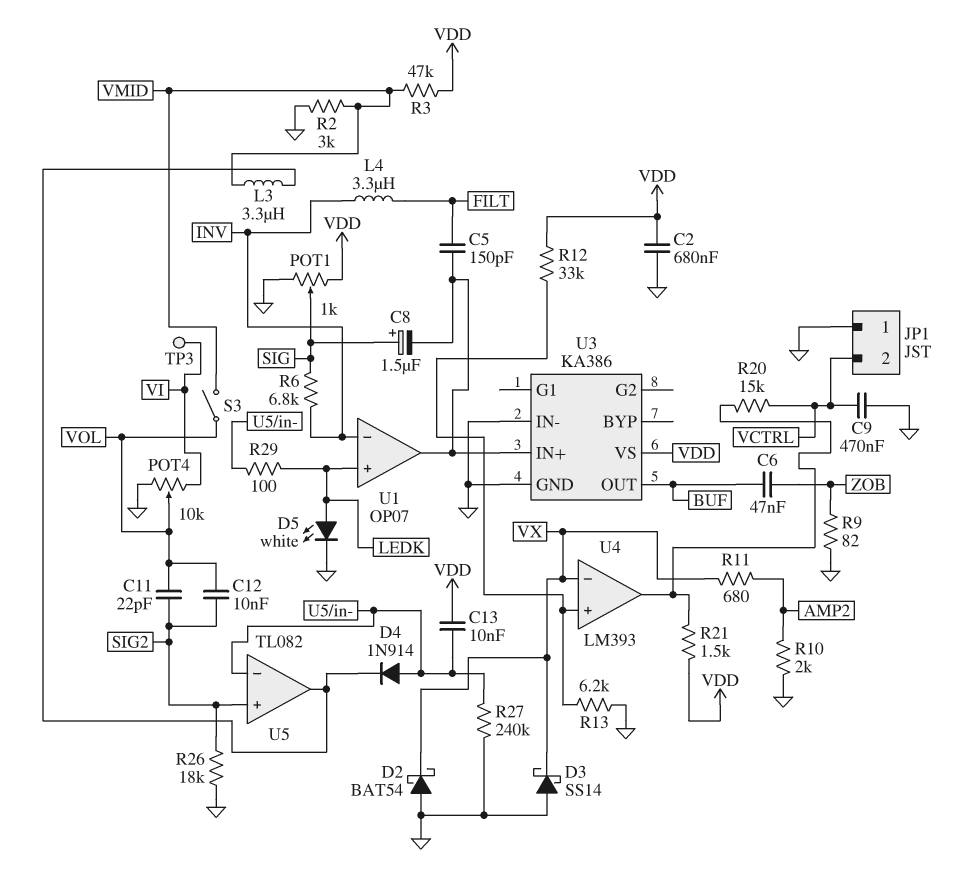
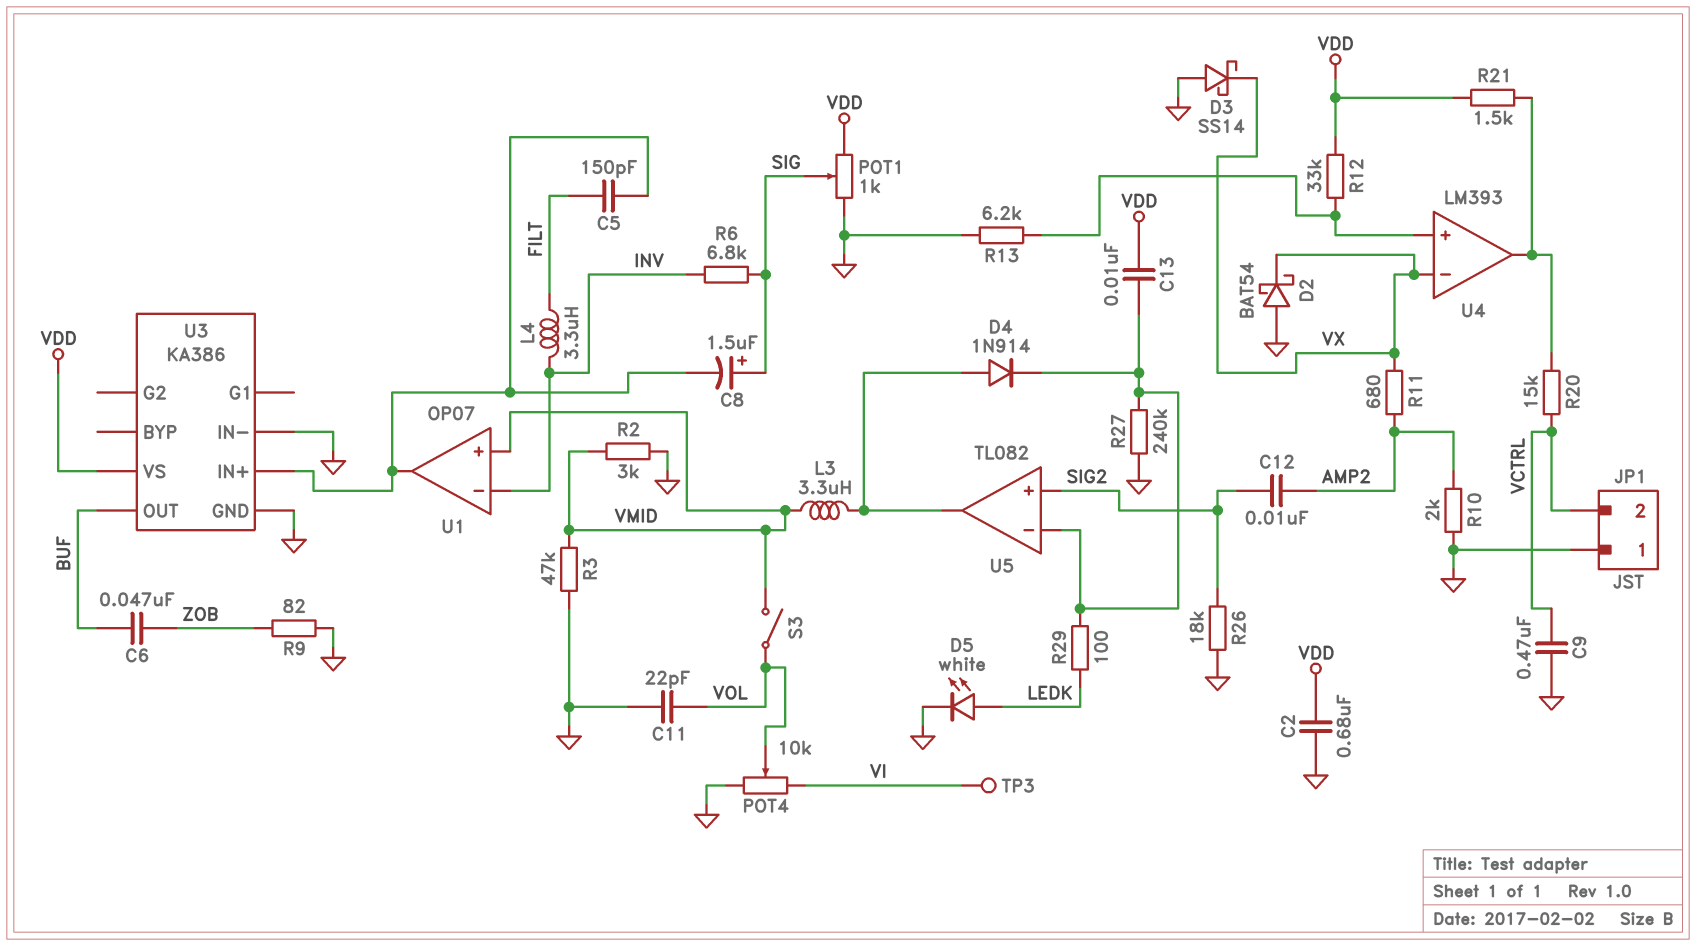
C11: 22pF (SIG2, VOL) -> 22pF (GND, VOL)
C12: 10nF (SIG2, VOL) -> 10nF (AMP2, SIG2)
D4: diode 1N914 (A U5/in-, K U5/out) -> diode 1N914 (A U5/out, K U5/in-)
R3: 47k (VDD, VMID) -> 47k (GND, VMID)
U1 pin in+: LEDK -> VMID

